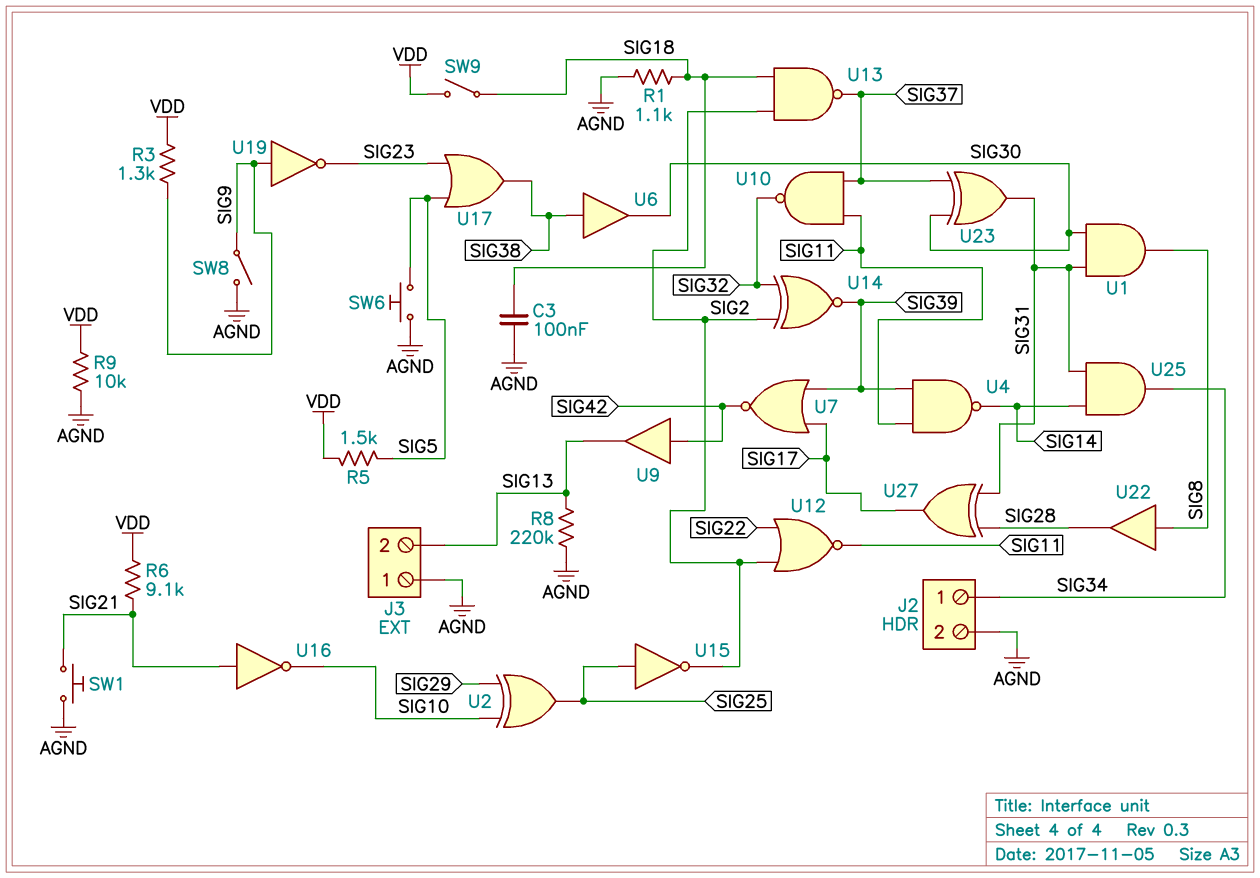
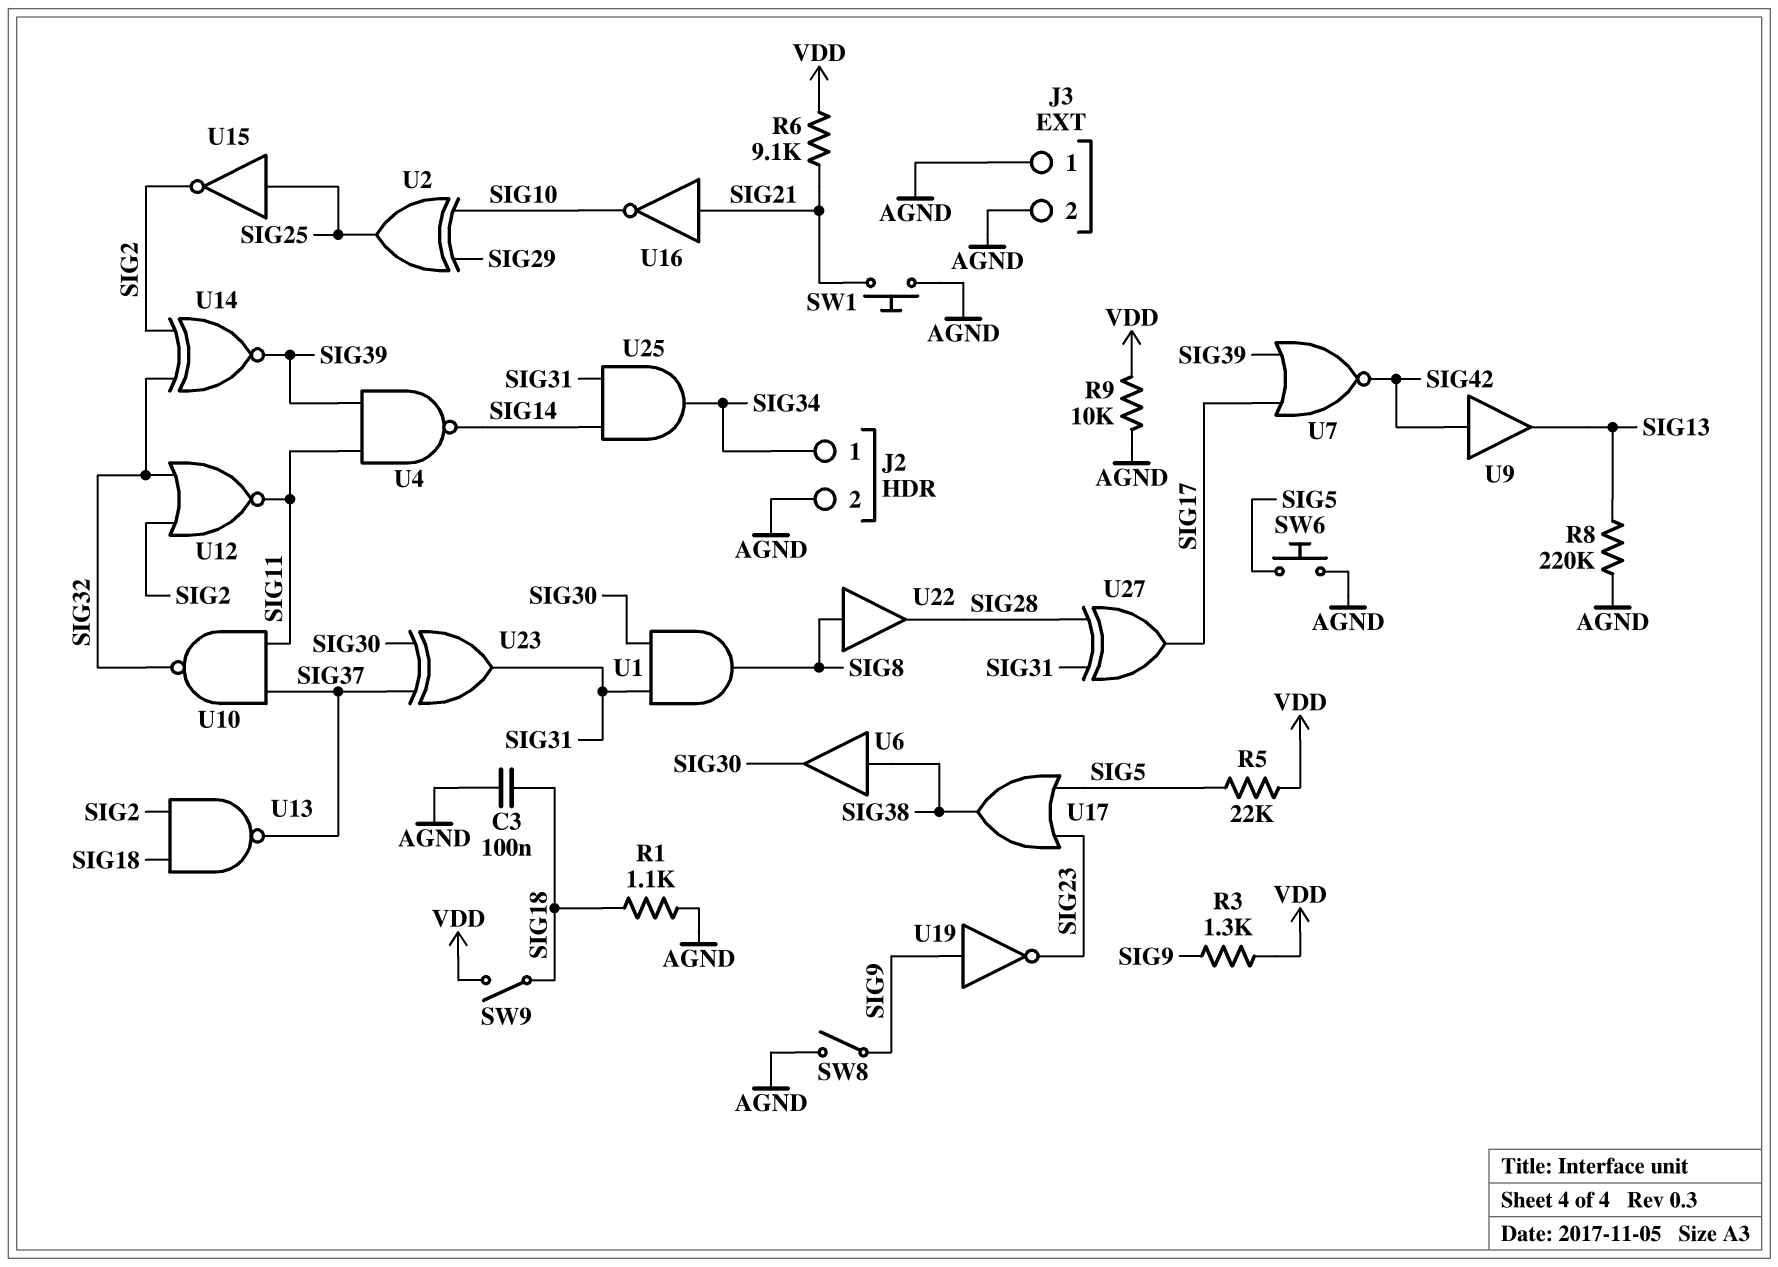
J3 pin 2: SIG13 -> AGND
R5: 1.5k (SIG5, VDD) -> 22k (SIG5, VDD)
U12: NOR (in SIG2, in SIG22, out SIG11) -> NOR (in SIG2, in SIG32, out SIG11)

